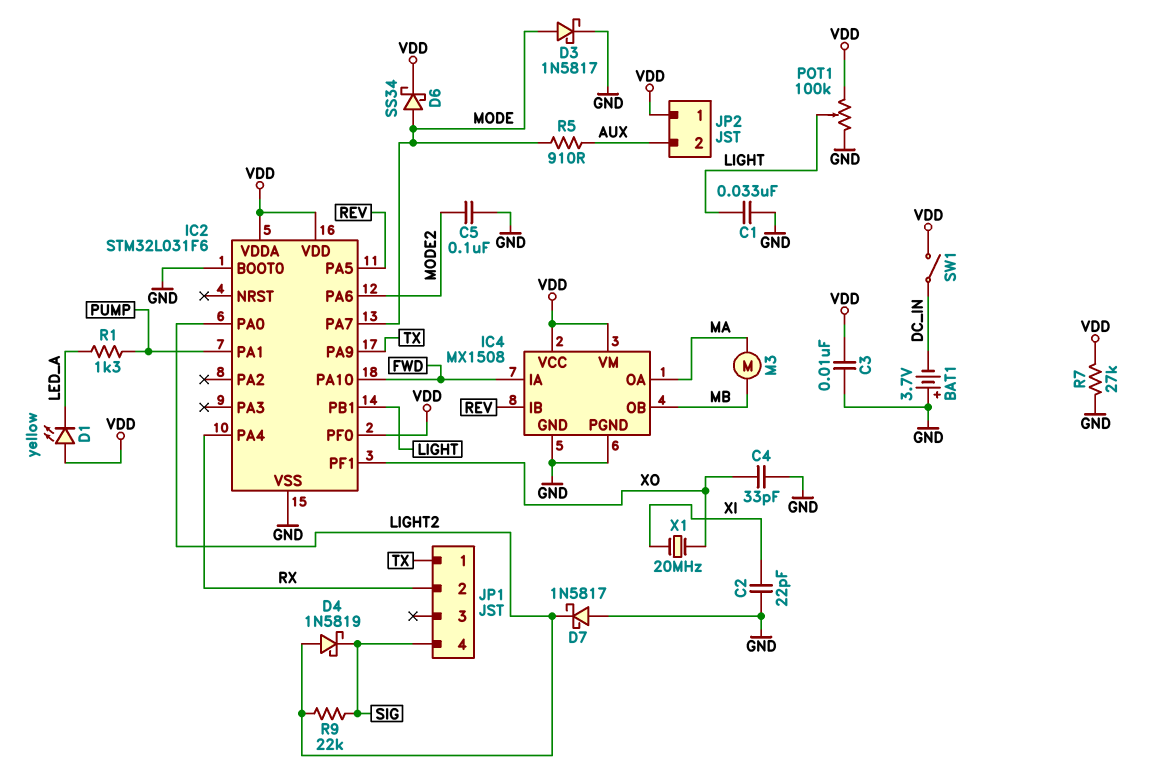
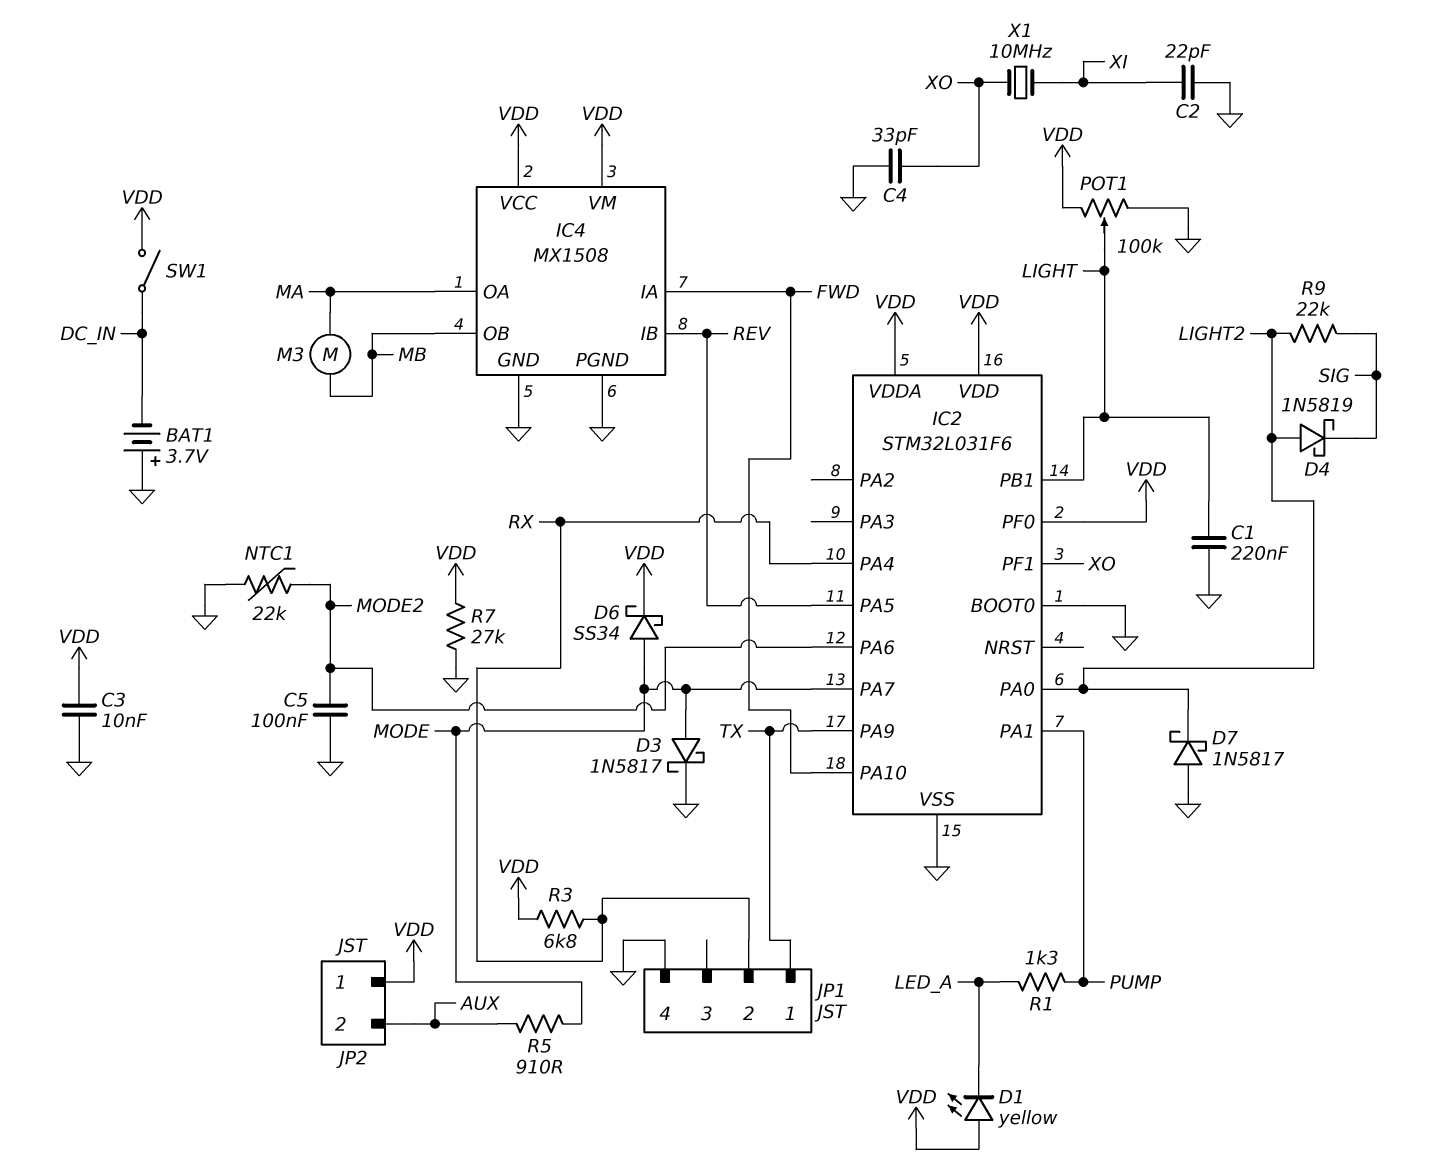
C1: 33nF (GND, LIGHT) -> 220nF (GND, LIGHT)
JP1 pin 4: SIG -> GND
NTC1: none -> 22k (GND, MODE2)
R3: none -> 6.8k (RX, VDD)
X1: 20MHz (XI, XO) -> 10MHz (XI, XO)

